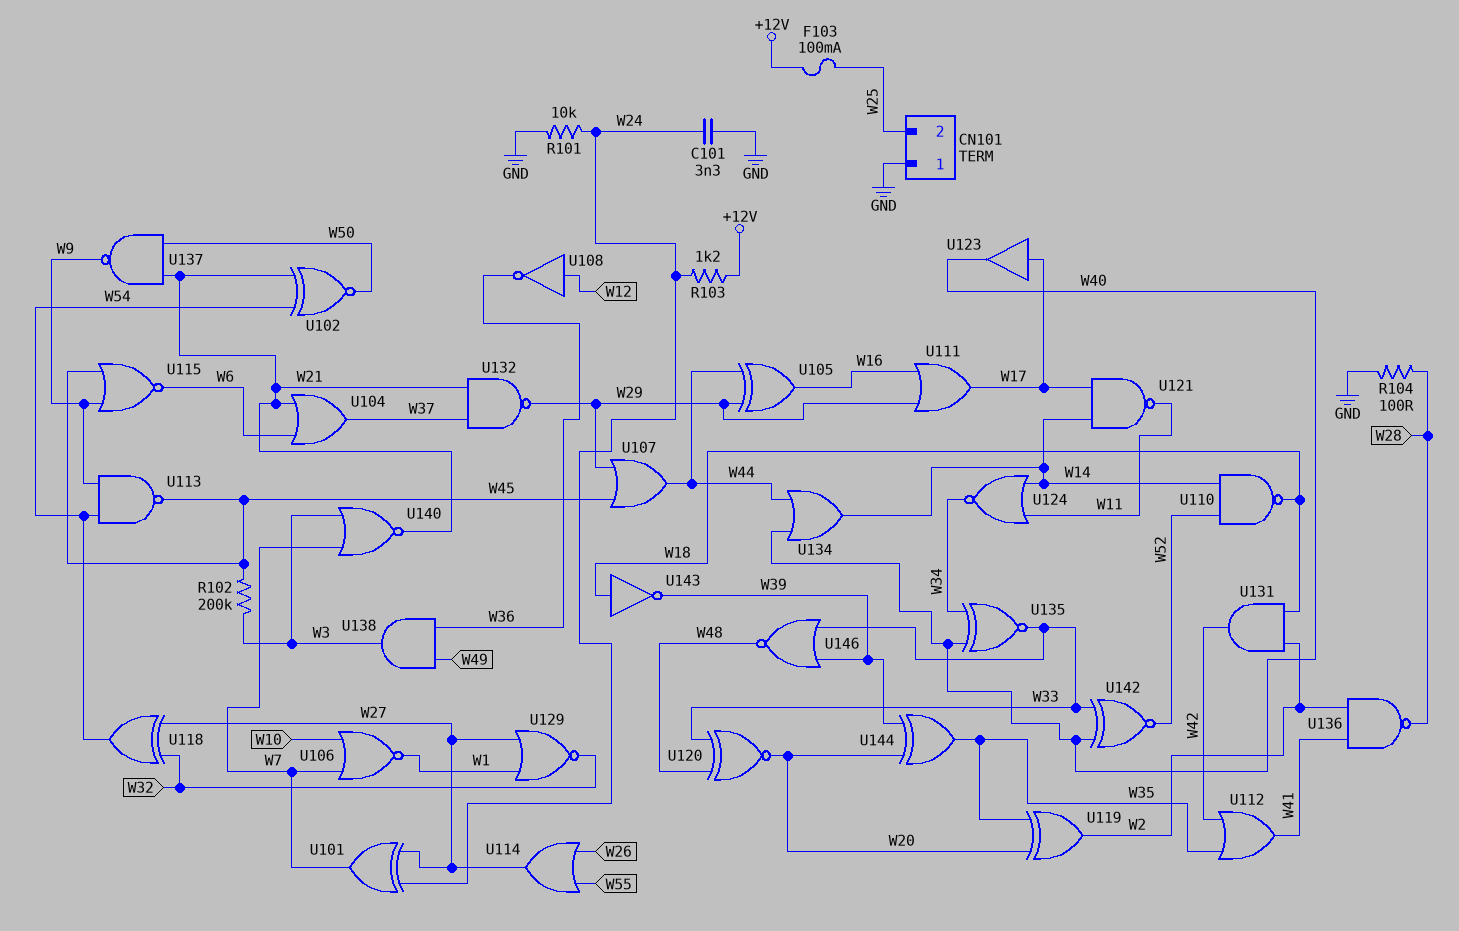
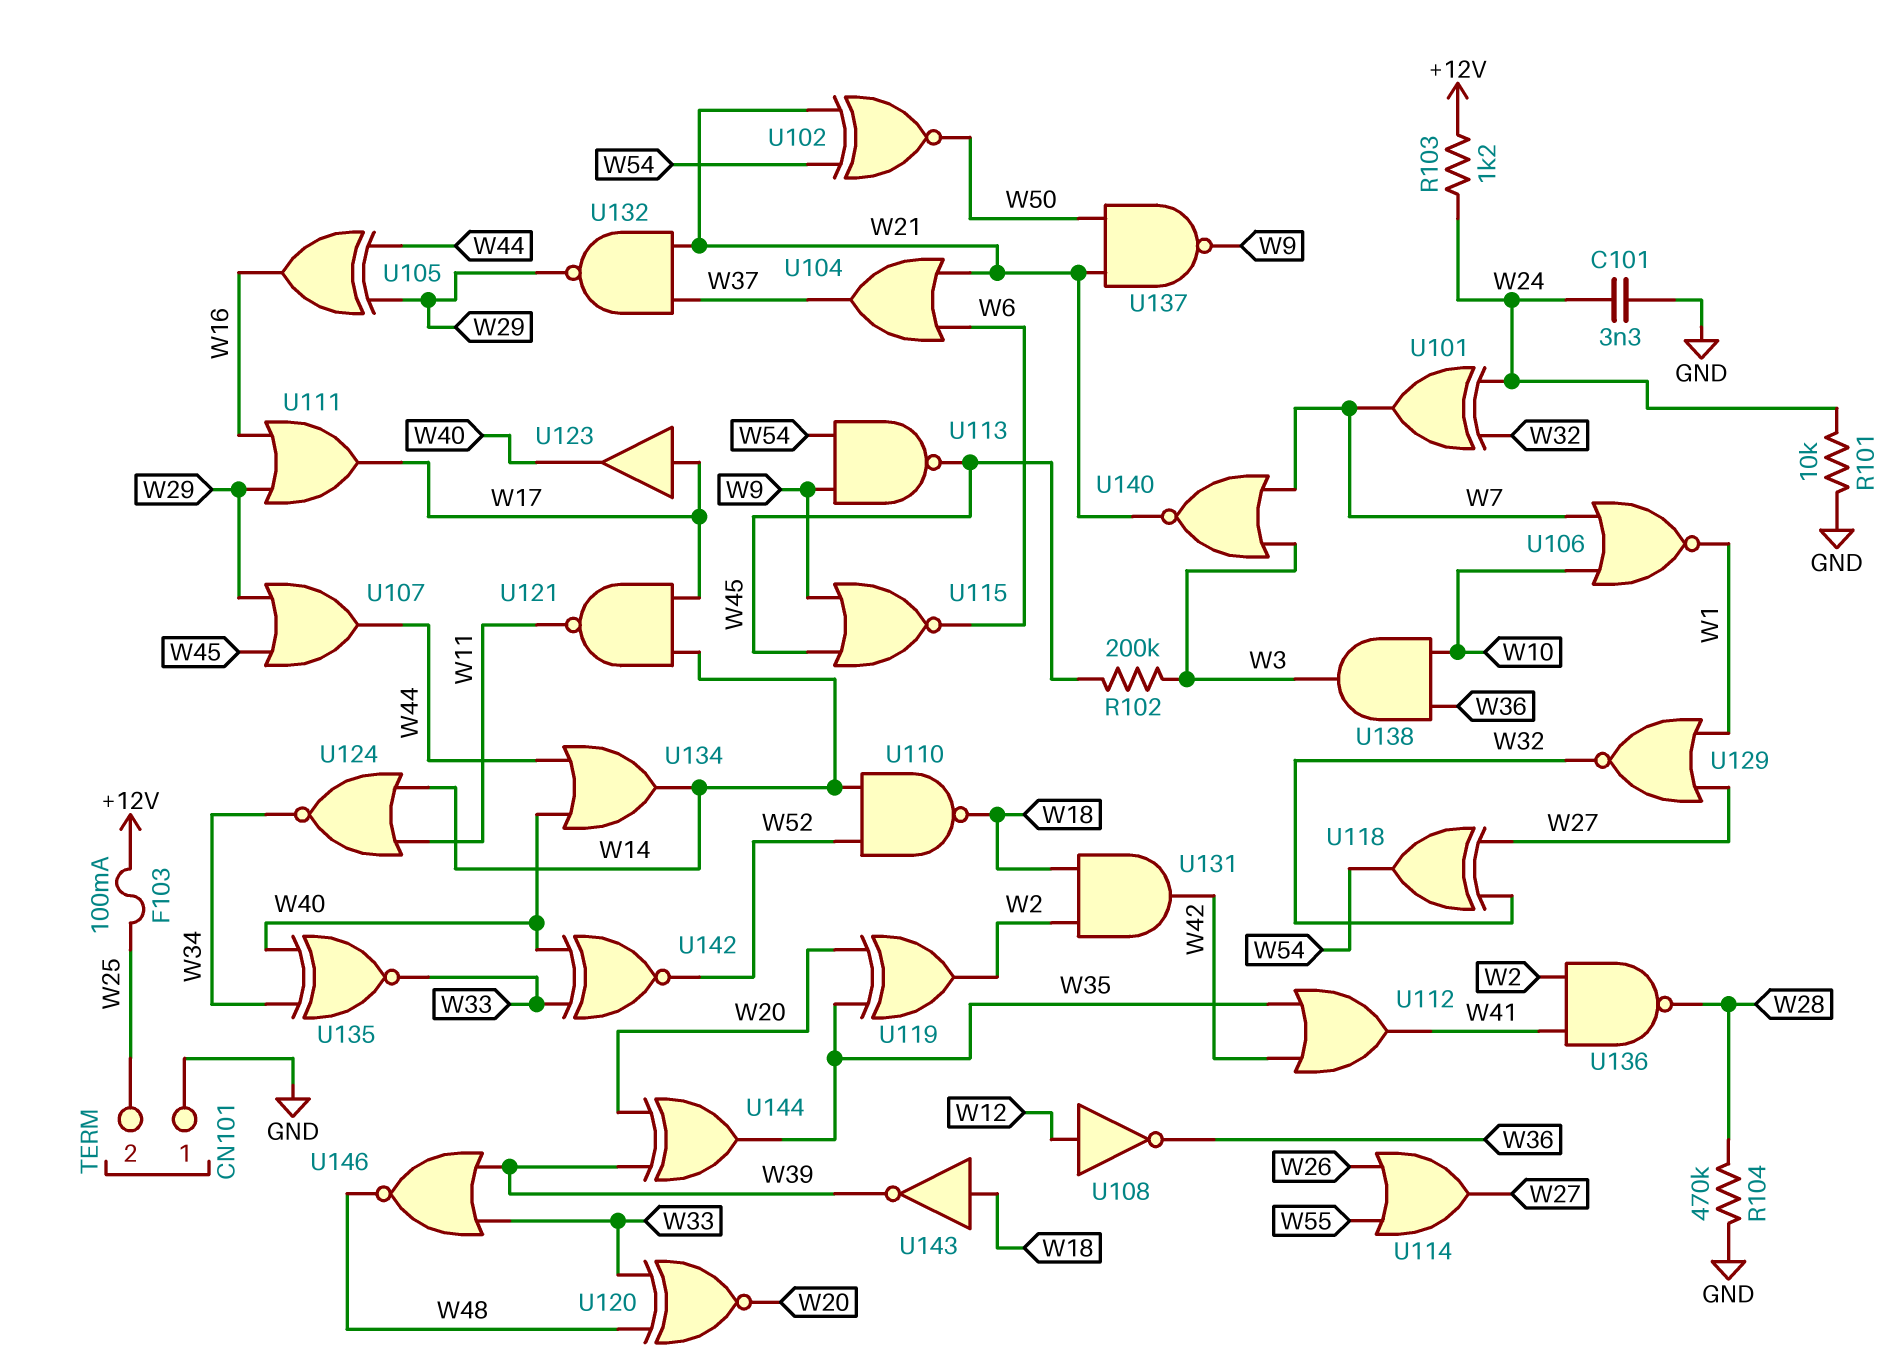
R104: 100 (GND, W28) -> 470k (GND, W28)
U101: XOR (in W24, in W27, out W7) -> XOR (in W24, in W32, out W7)
U138: AND (in W36, in W49, out W3) -> AND (in W10, in W36, out W3)

